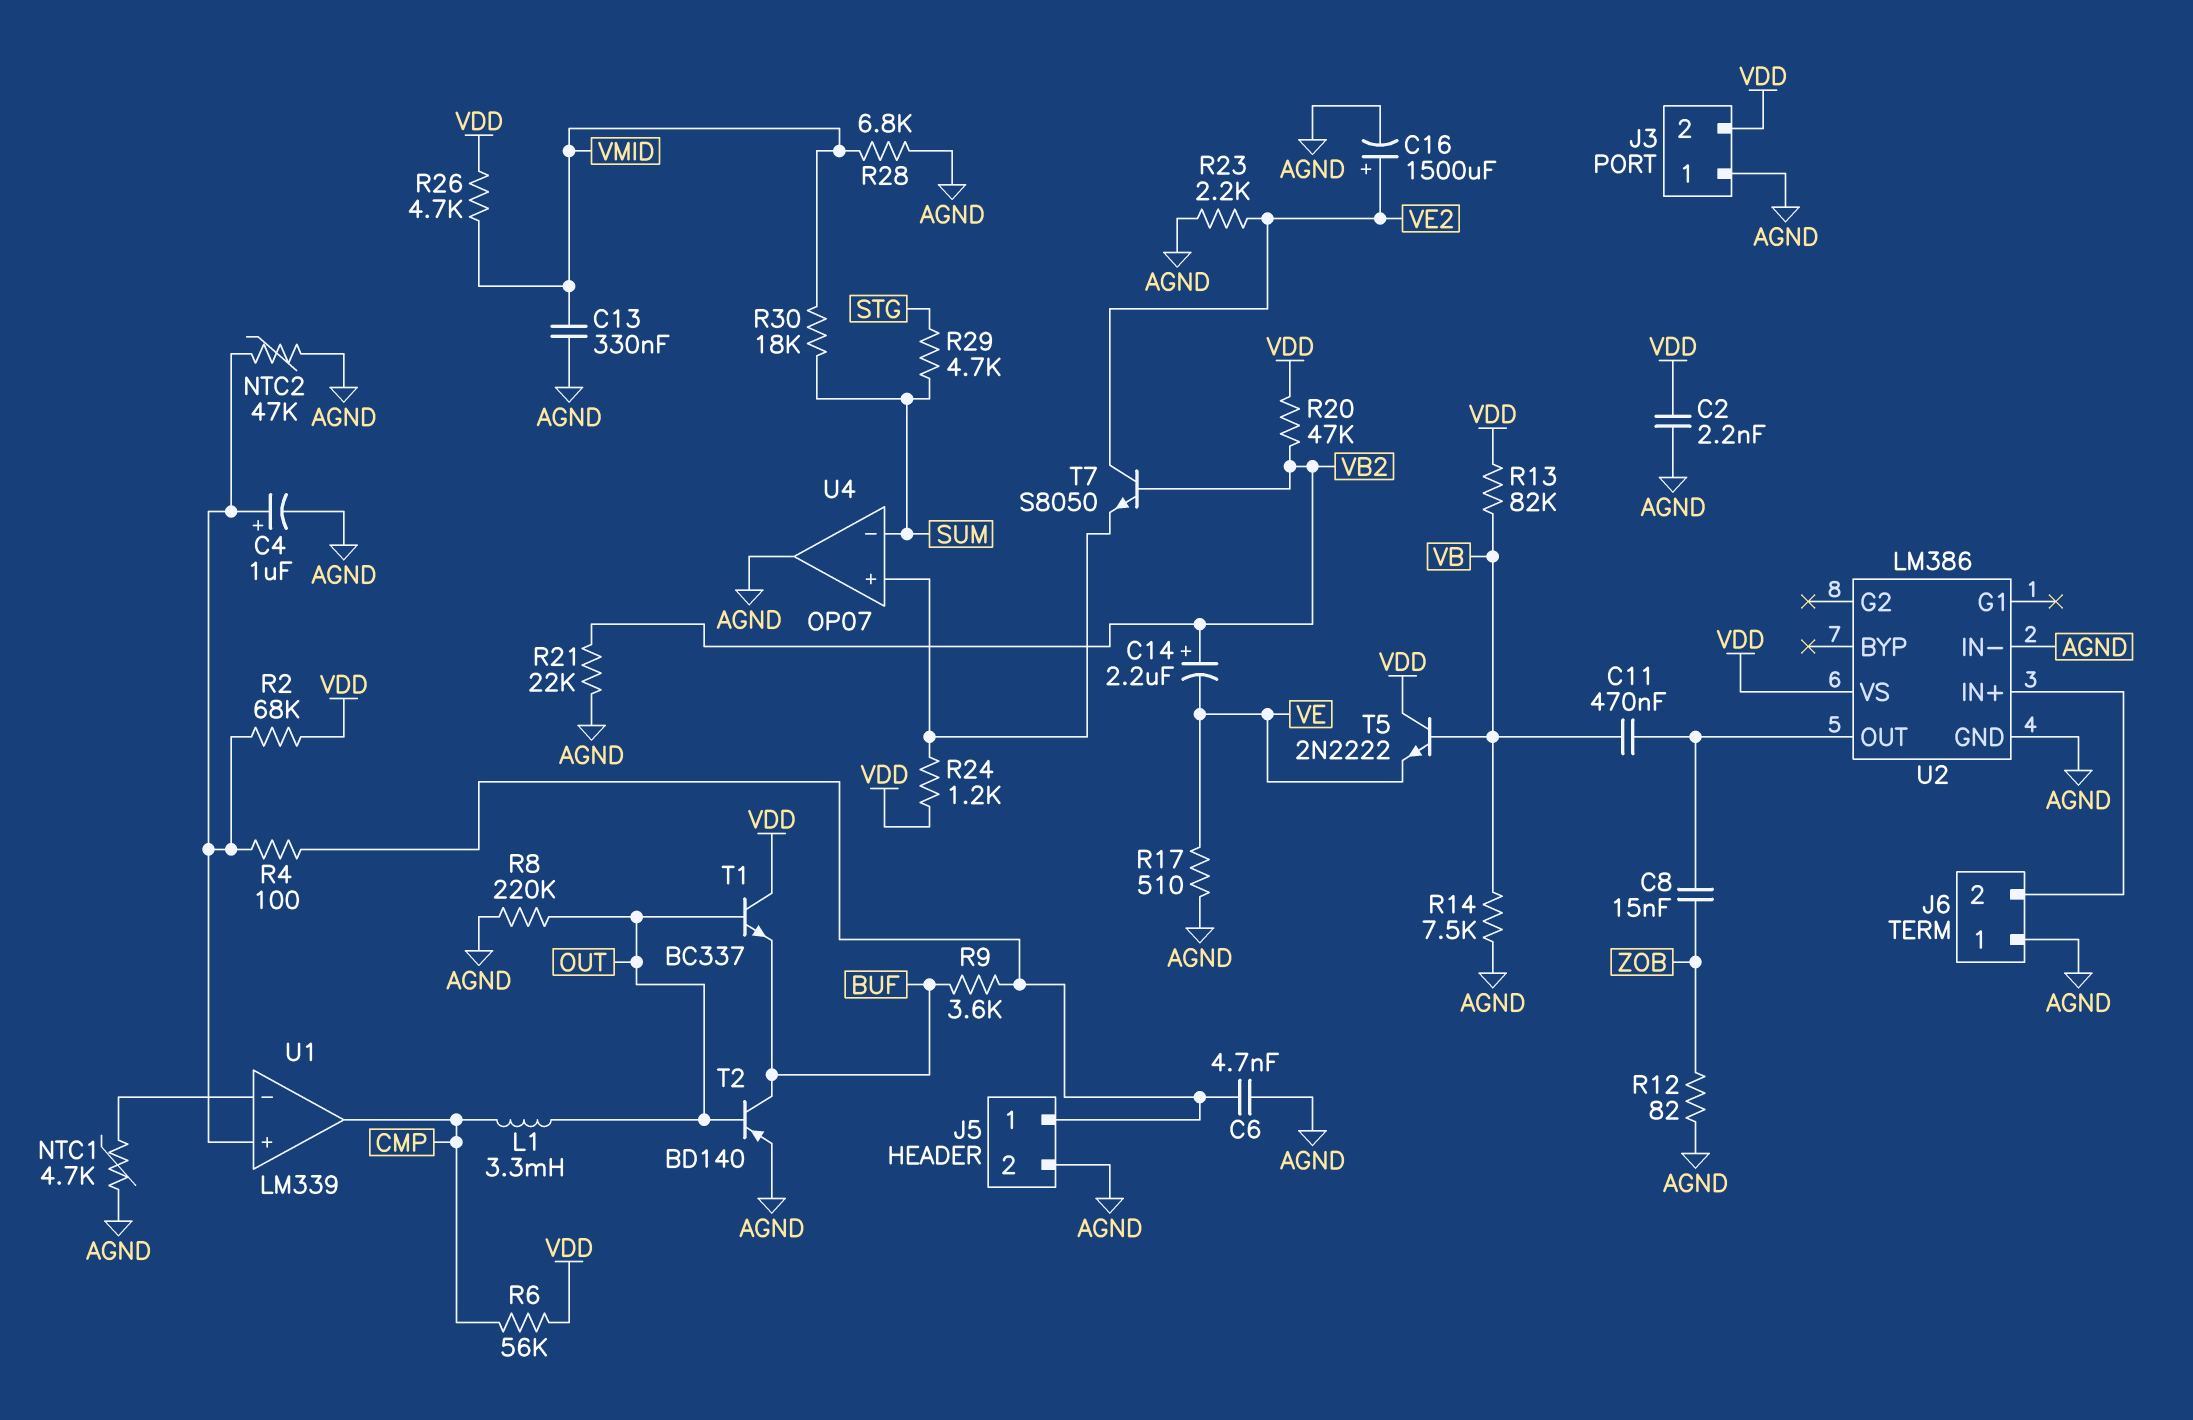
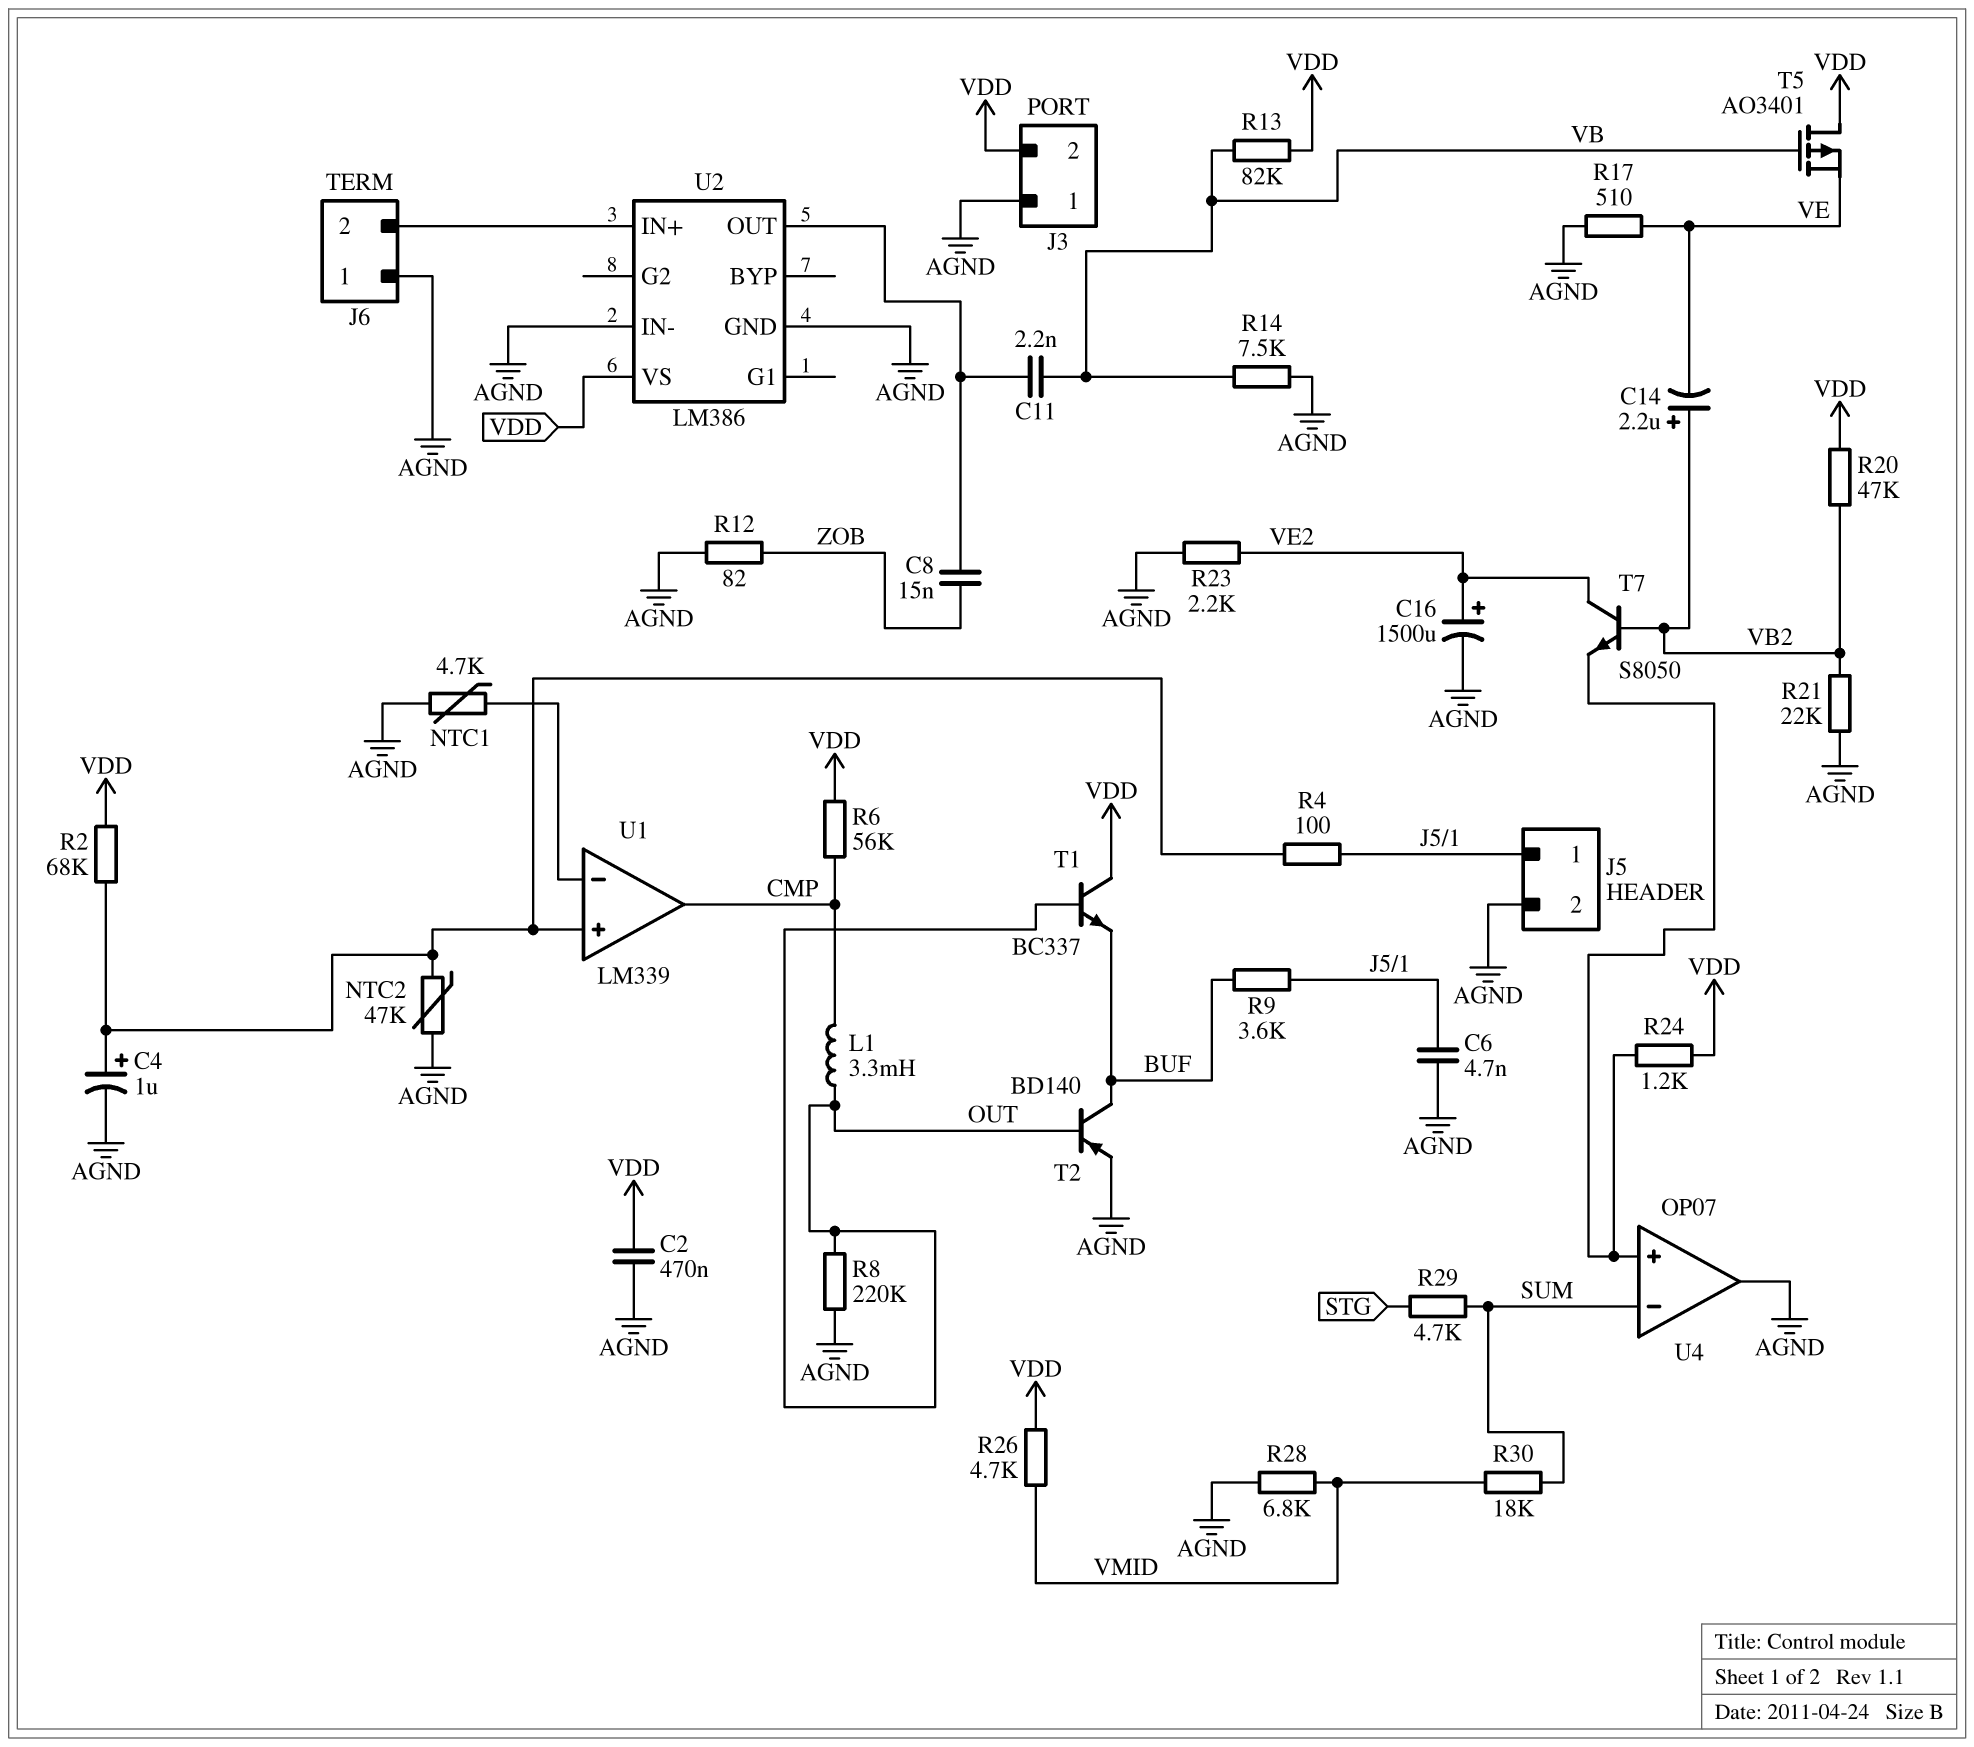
C2: 2.2nF (AGND, VDD) -> 470nF (AGND, VDD)
C11: 470nF (U2/OUT, VB) -> 2.2nF (U2/OUT, VB)
C13: 330nF (AGND, VMID) -> none
T5: NPN 2N2222 (B VB, C VDD, E VE) -> PMOS AO3401 (G VB, D VDD, S VE)

